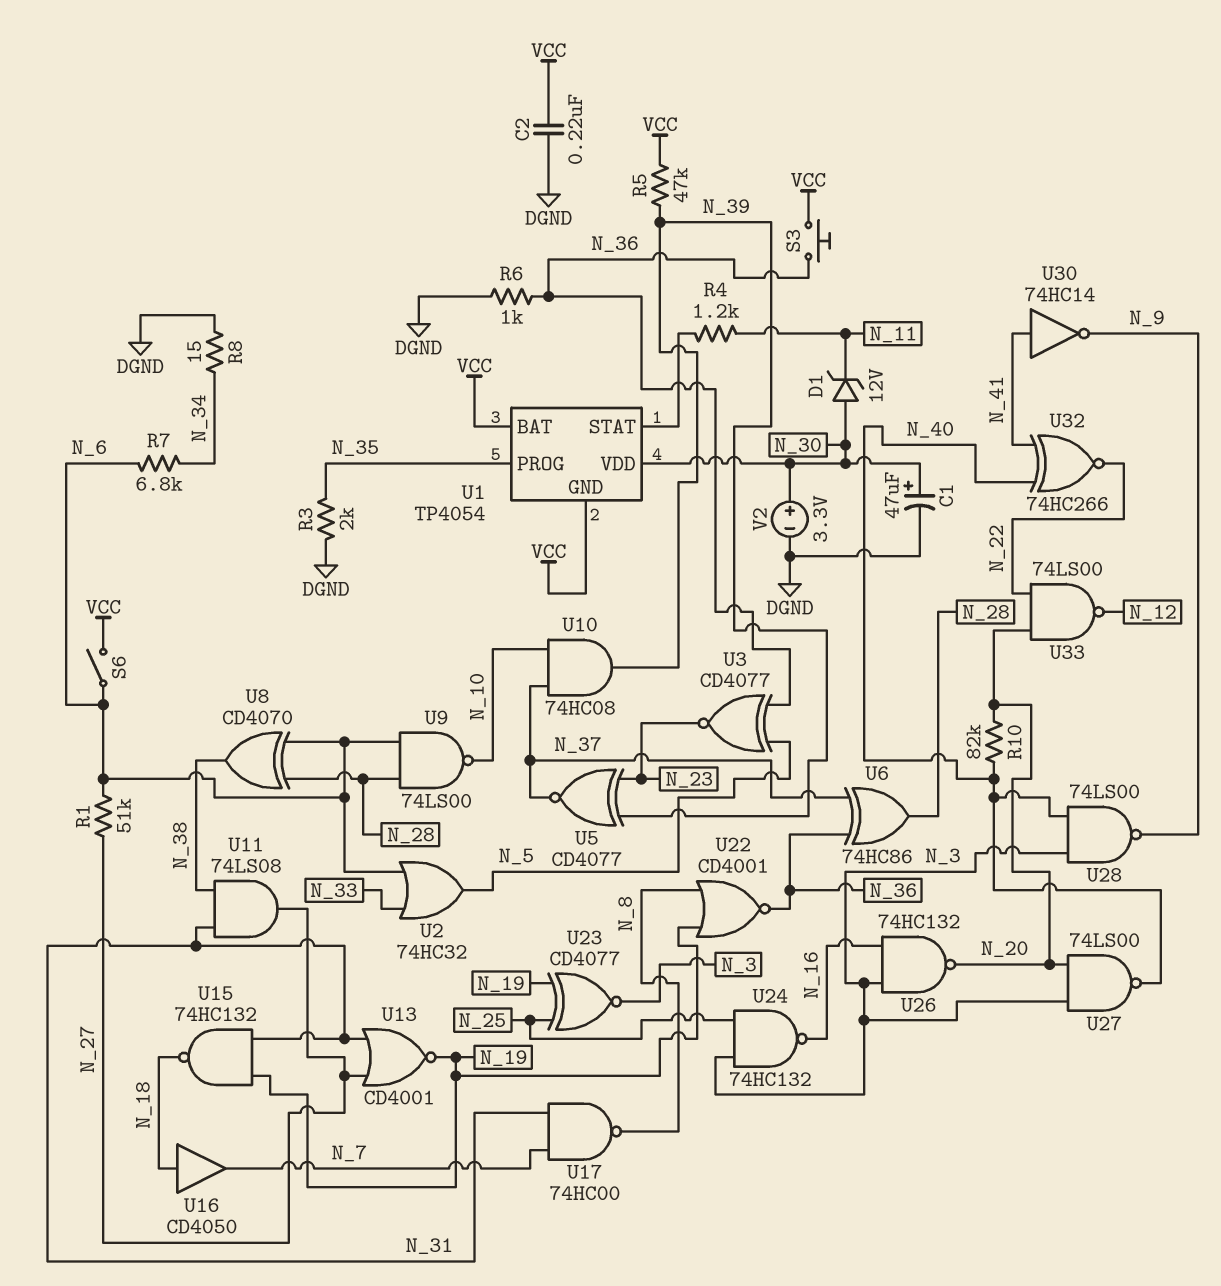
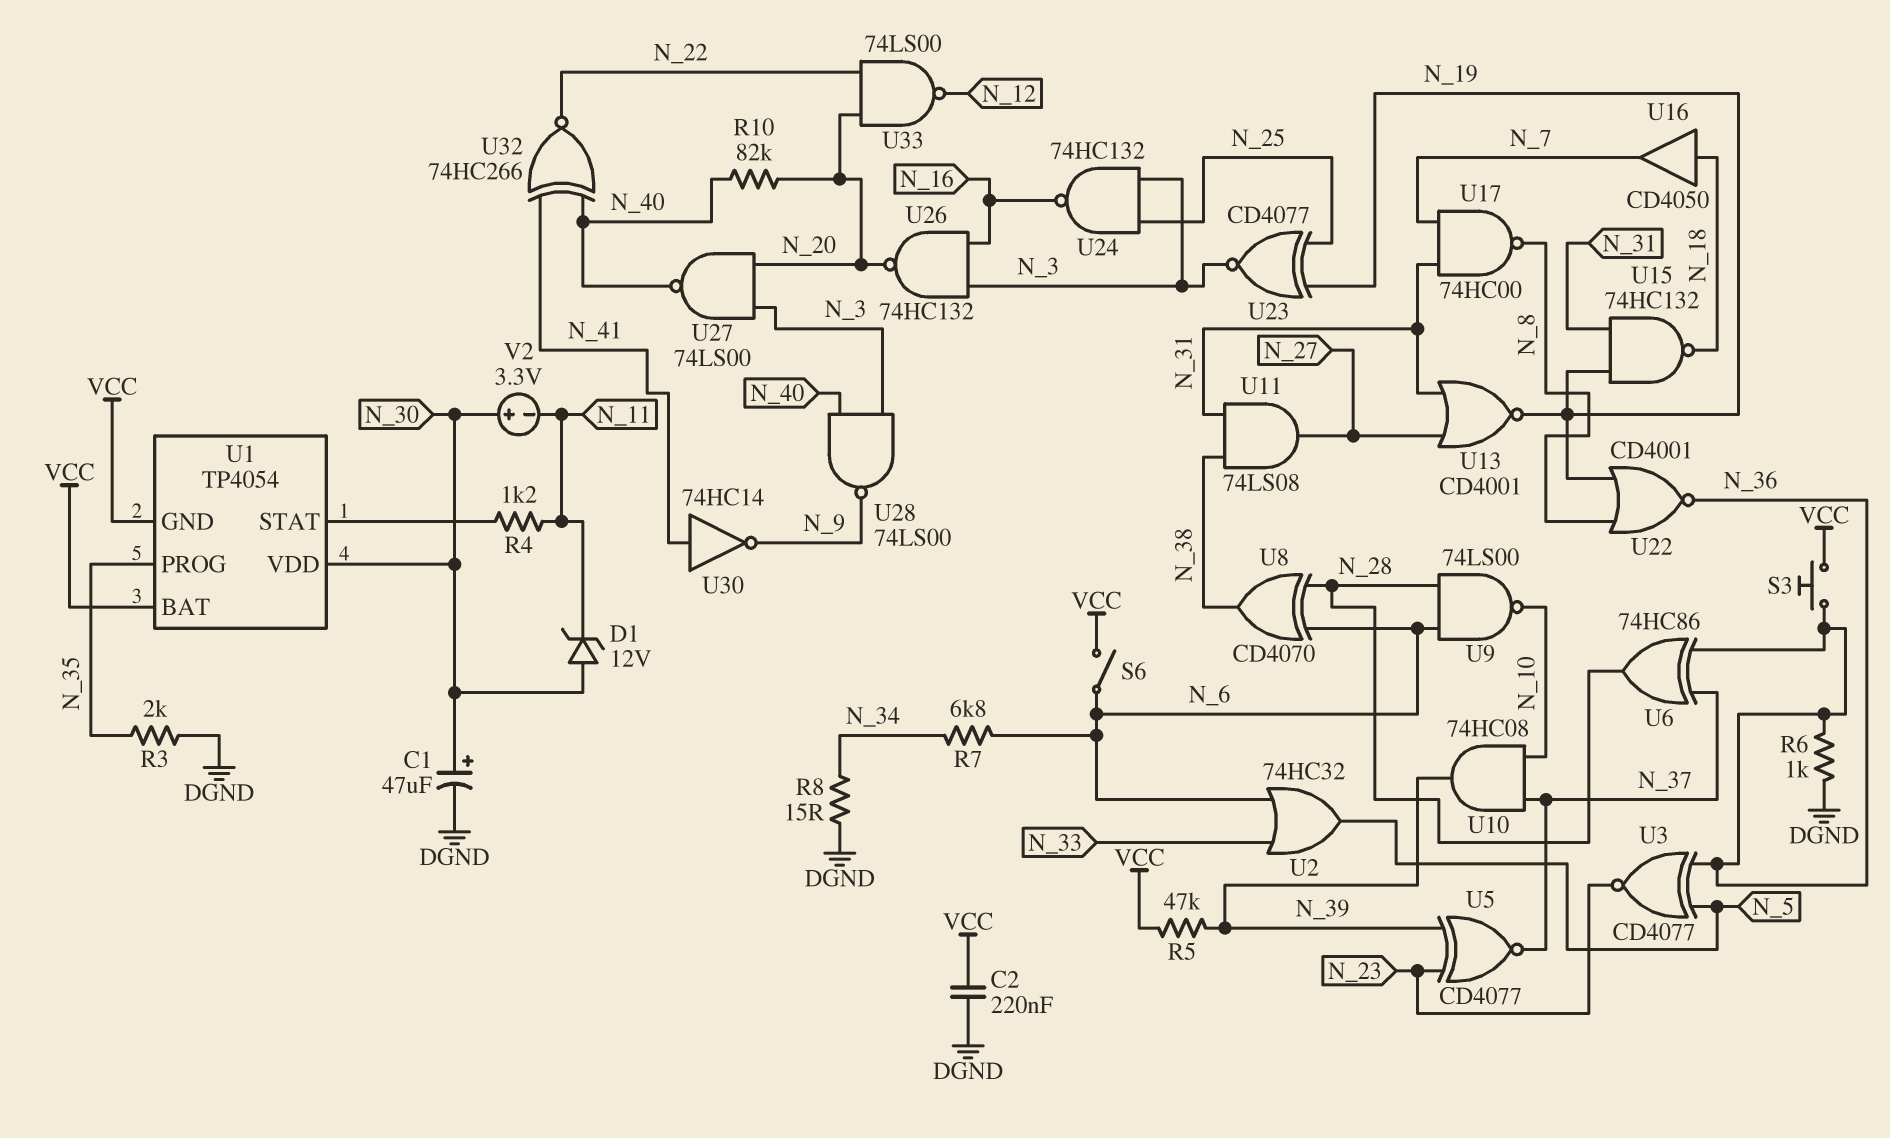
R1: 51k (N_6, N_27) -> none
V2: 3.3V (plus N_30, minus DGND) -> 3.3V (plus N_30, minus N_11)

